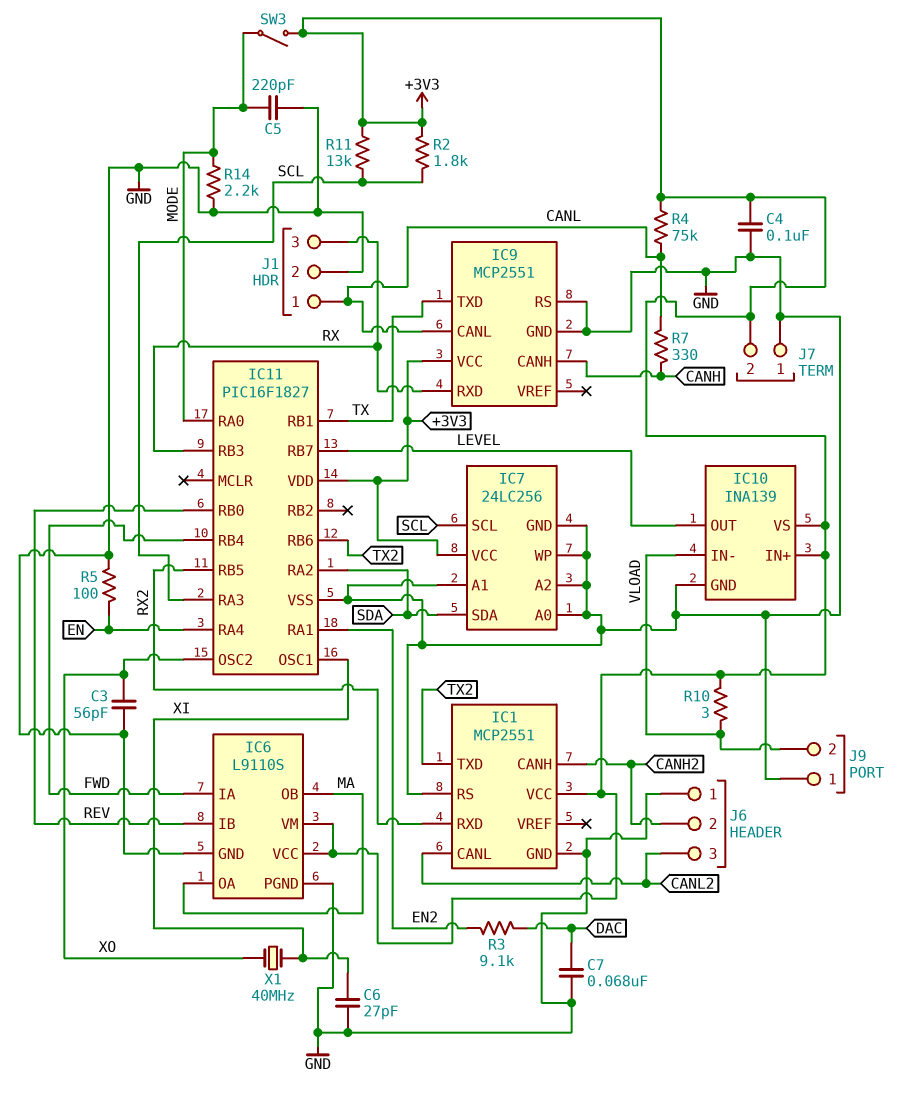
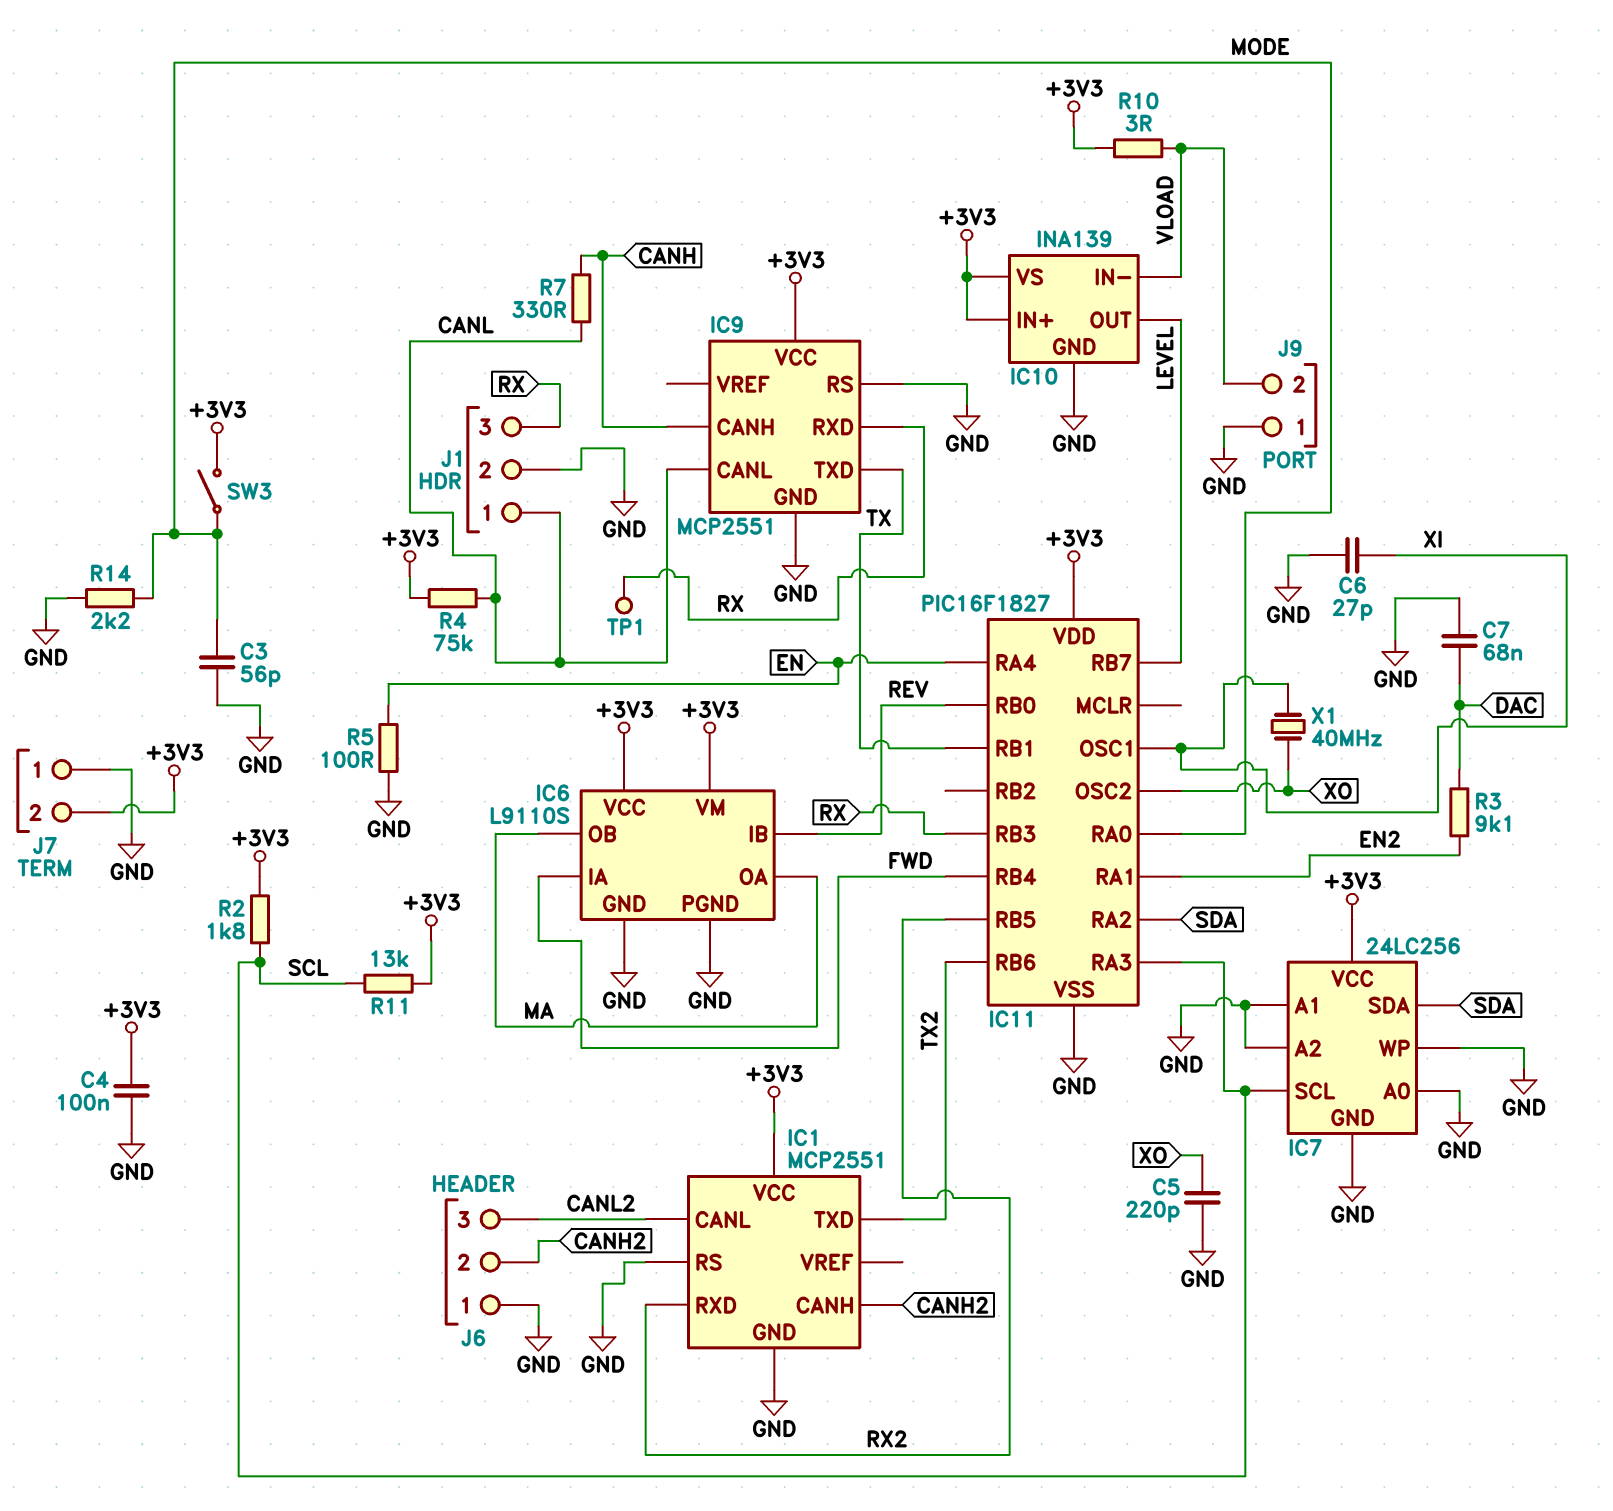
C3: 56pF (GND, XO) -> 56pF (GND, MODE)
C5: 220pF (GND, MODE) -> 220pF (GND, XO)
TP1: none -> test point (RX)

